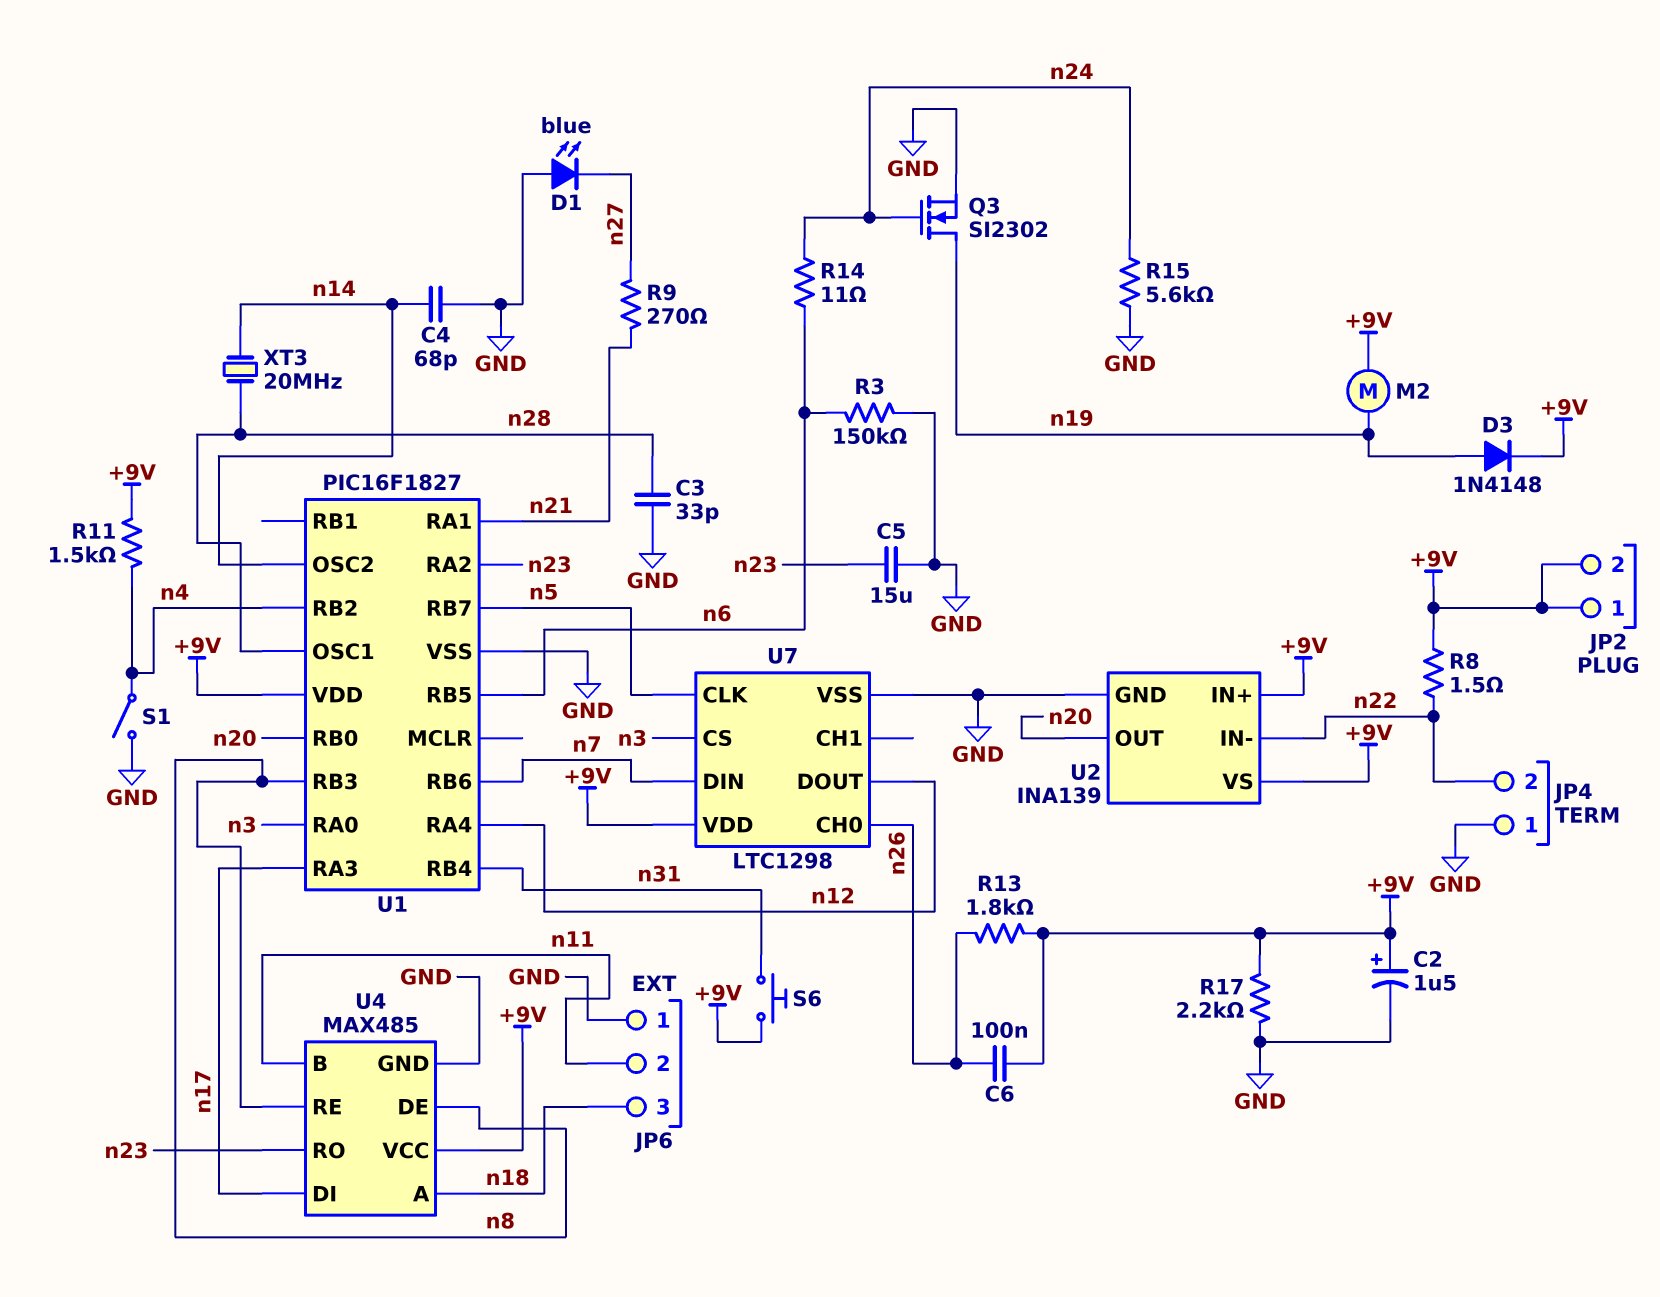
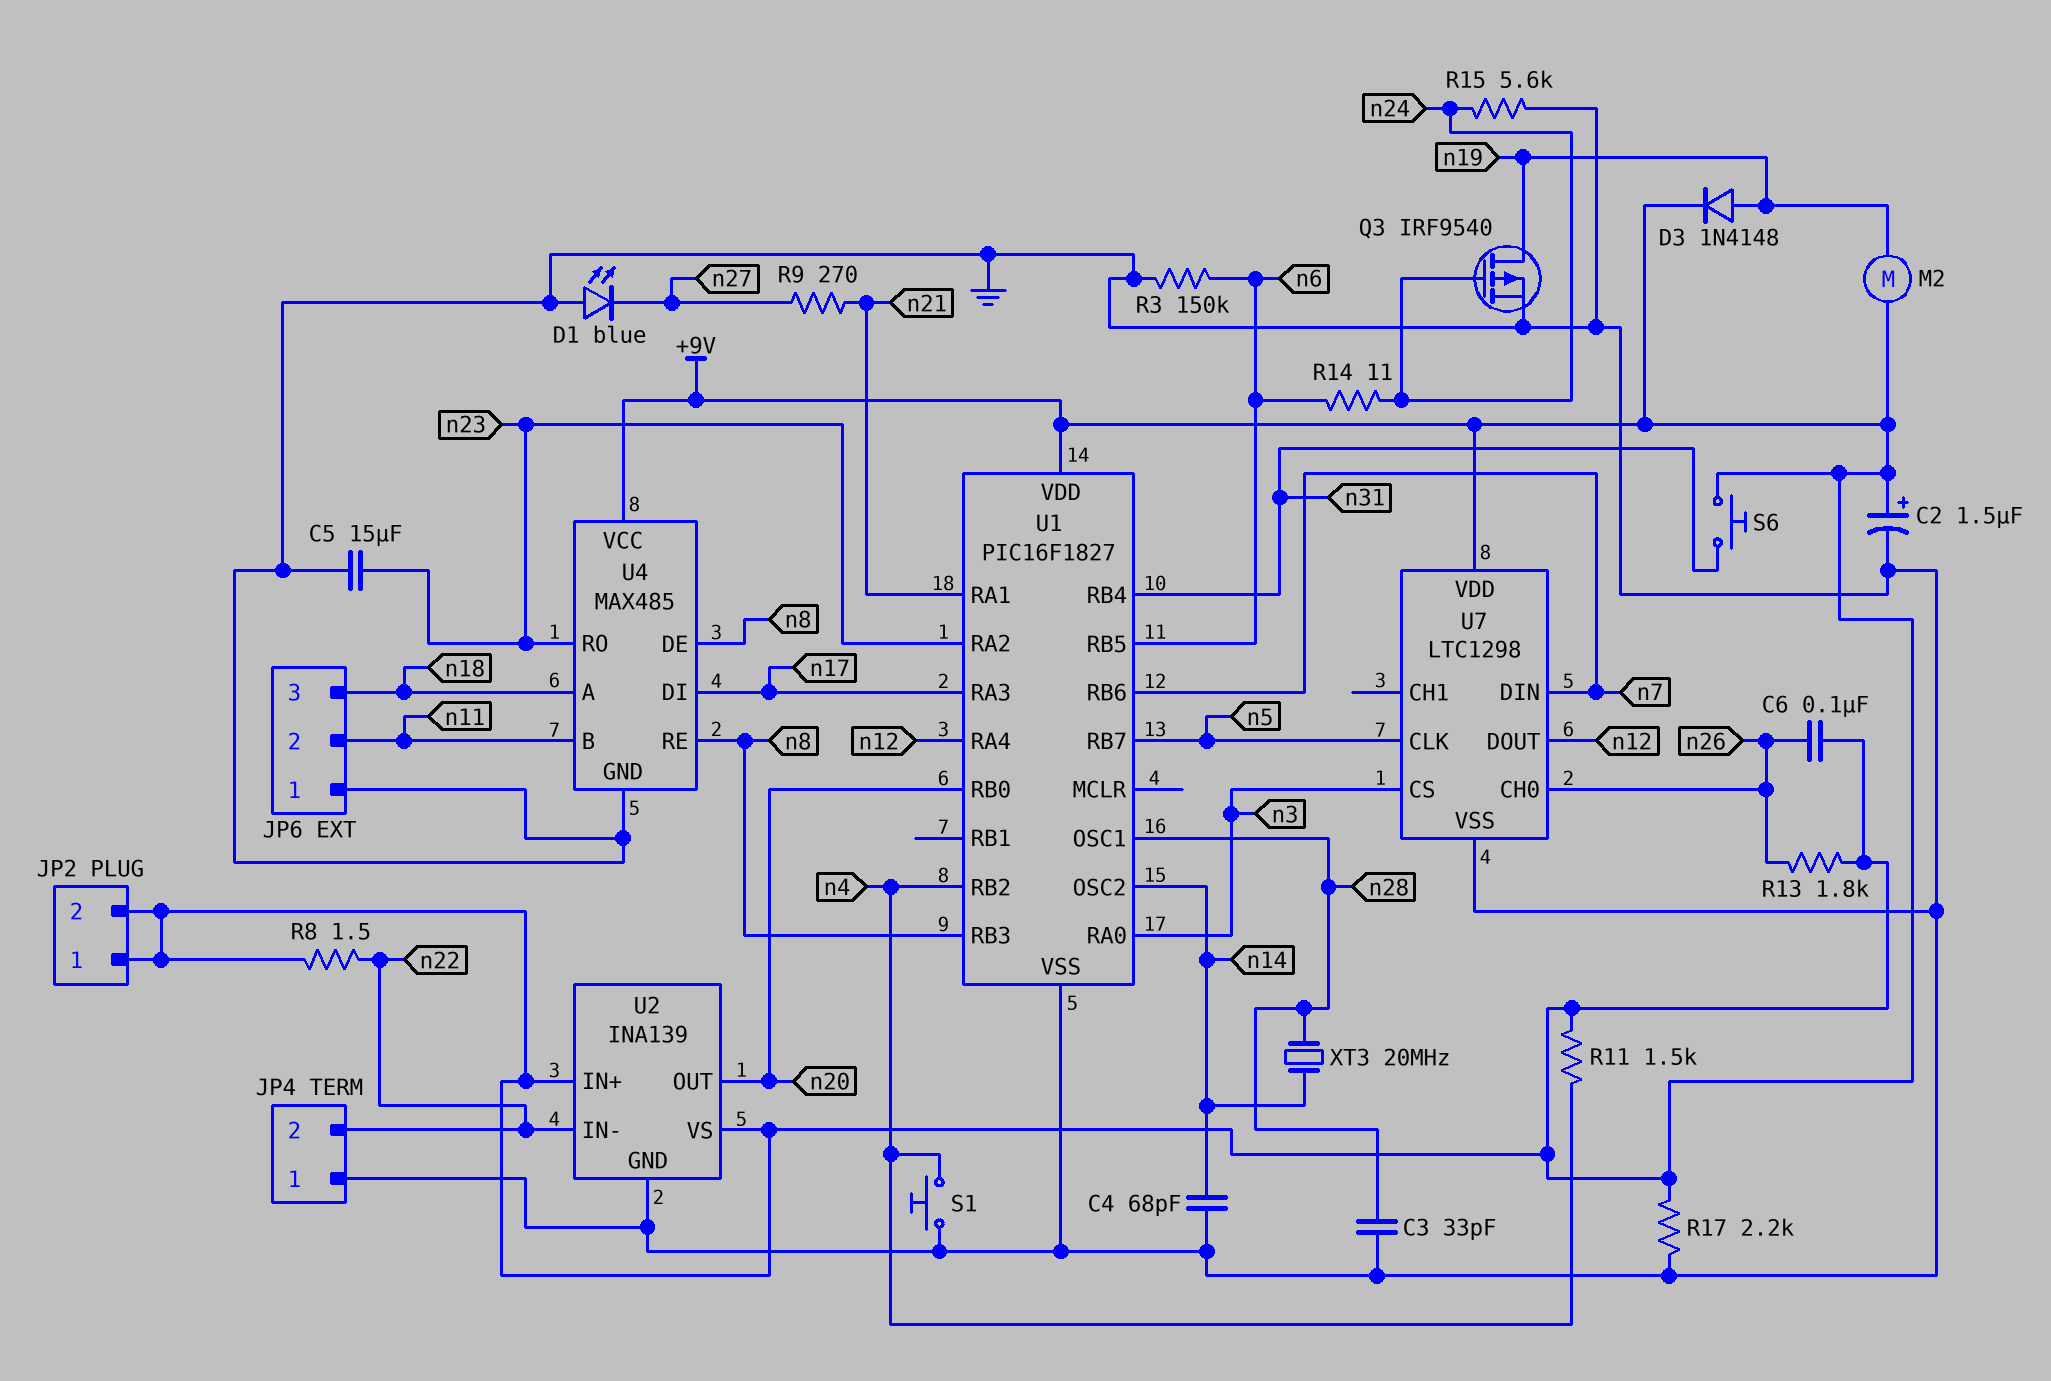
Q3: NMOS SI2302 (G n24, D n19, S GND) -> PMOS IRF9540 (G n24, D n19, S GND)
S1: switch (GND, n4) -> button (GND, n4)

